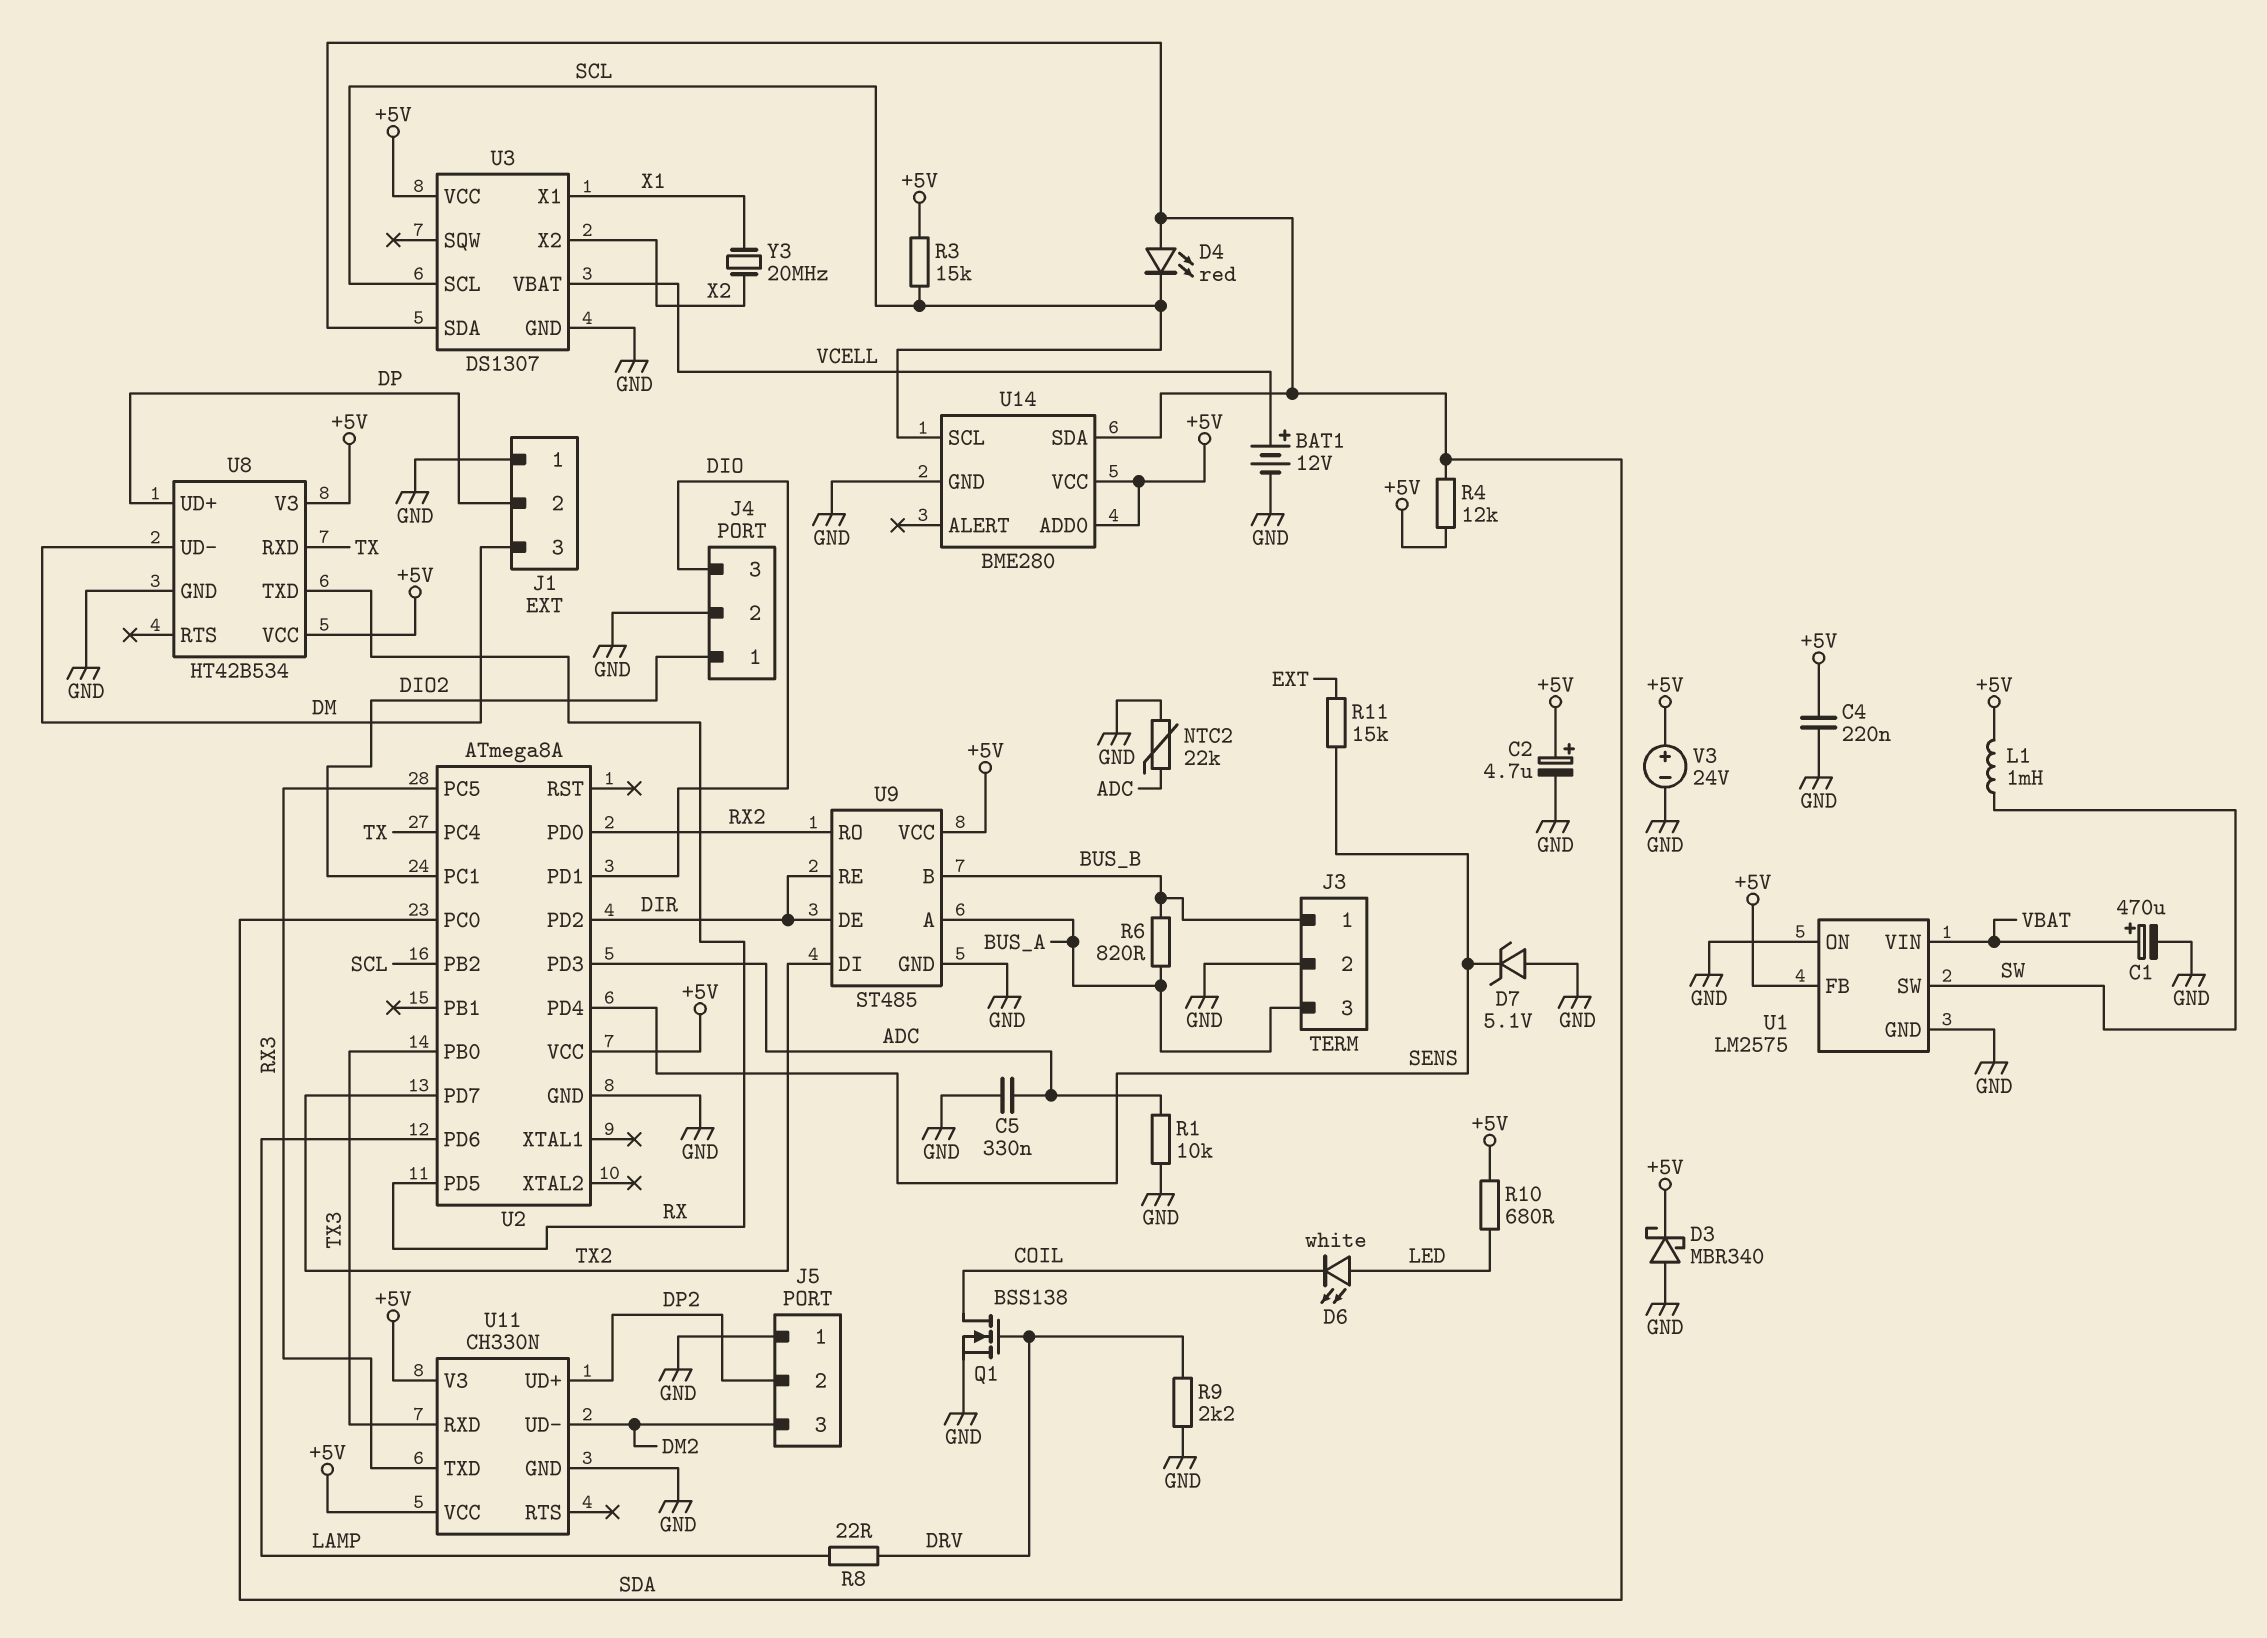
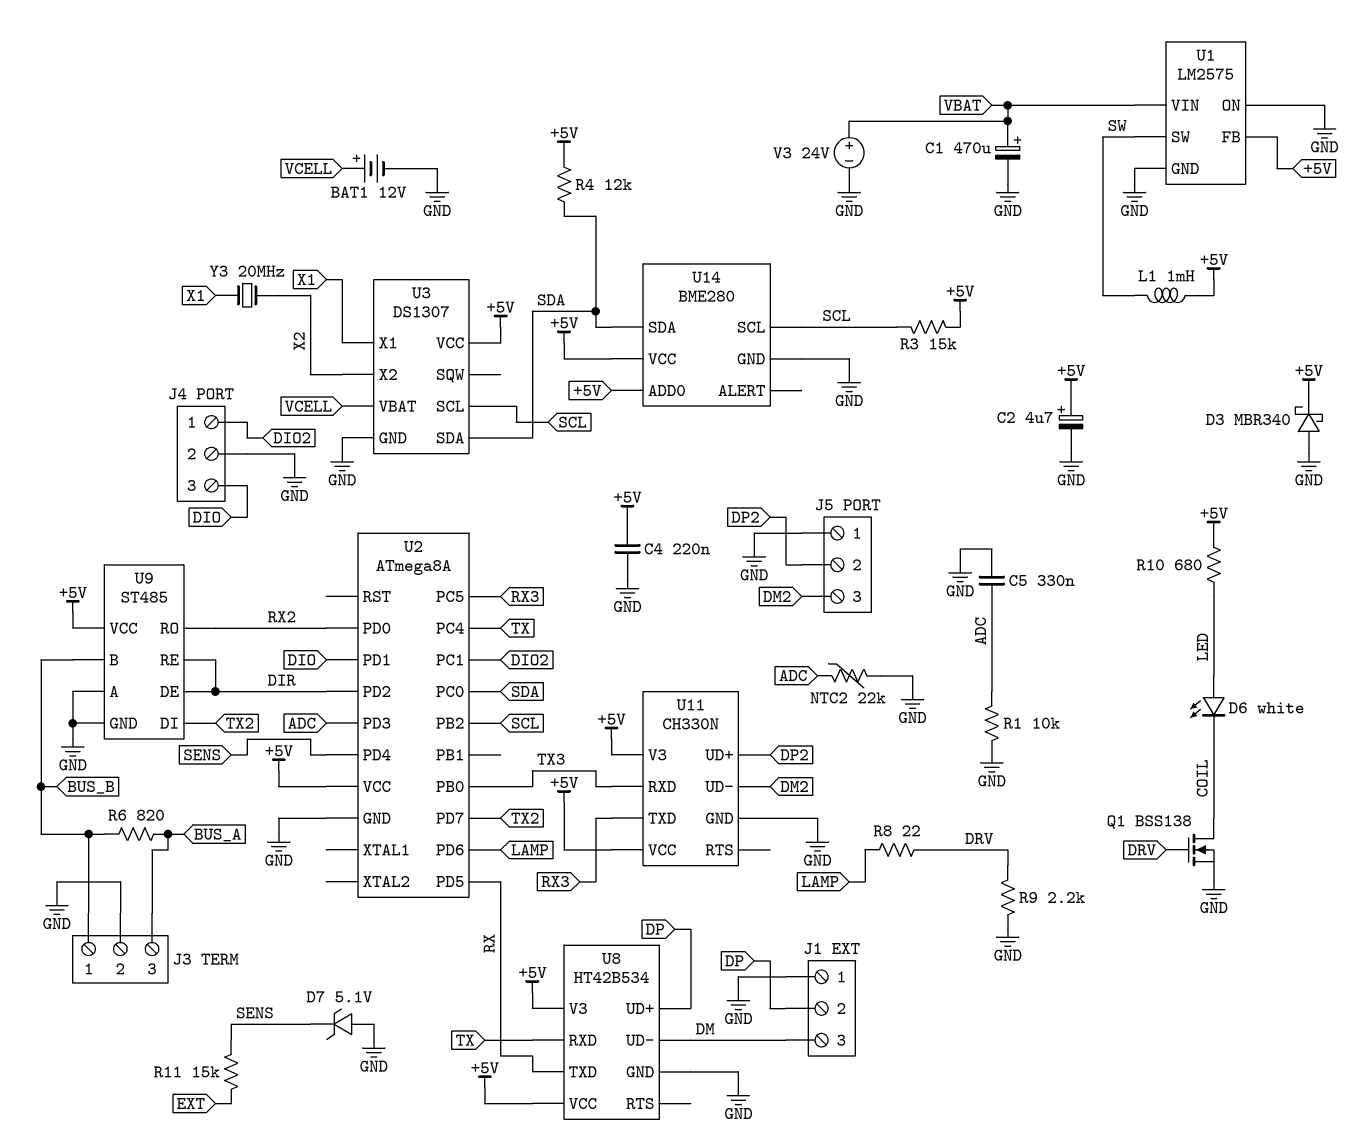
D4: LED red (A SDA, K SCL) -> none
U9 pin A: BUS_A -> GND
V3: 24V (plus +5V, minus GND) -> 24V (plus VBAT, minus GND)

